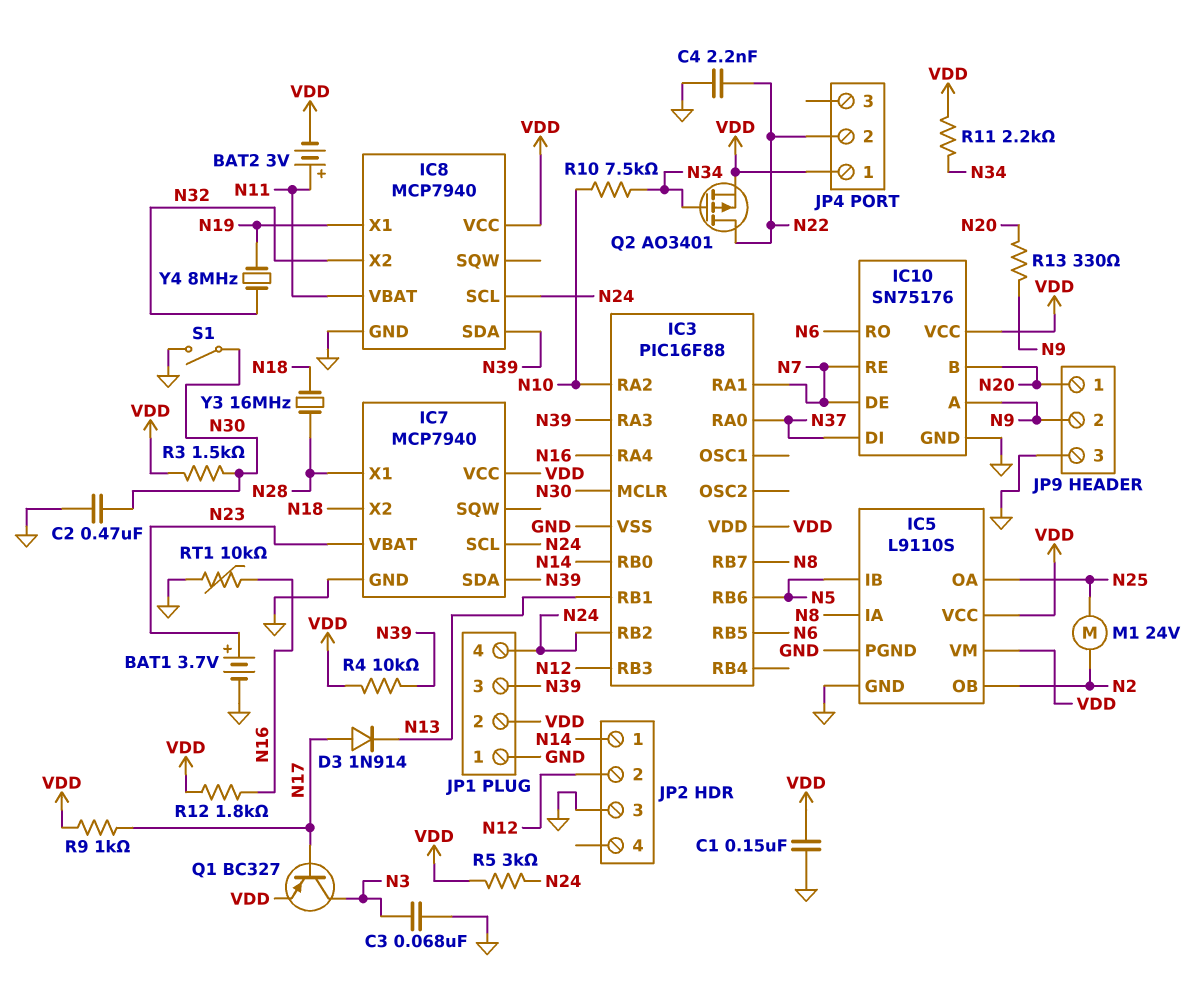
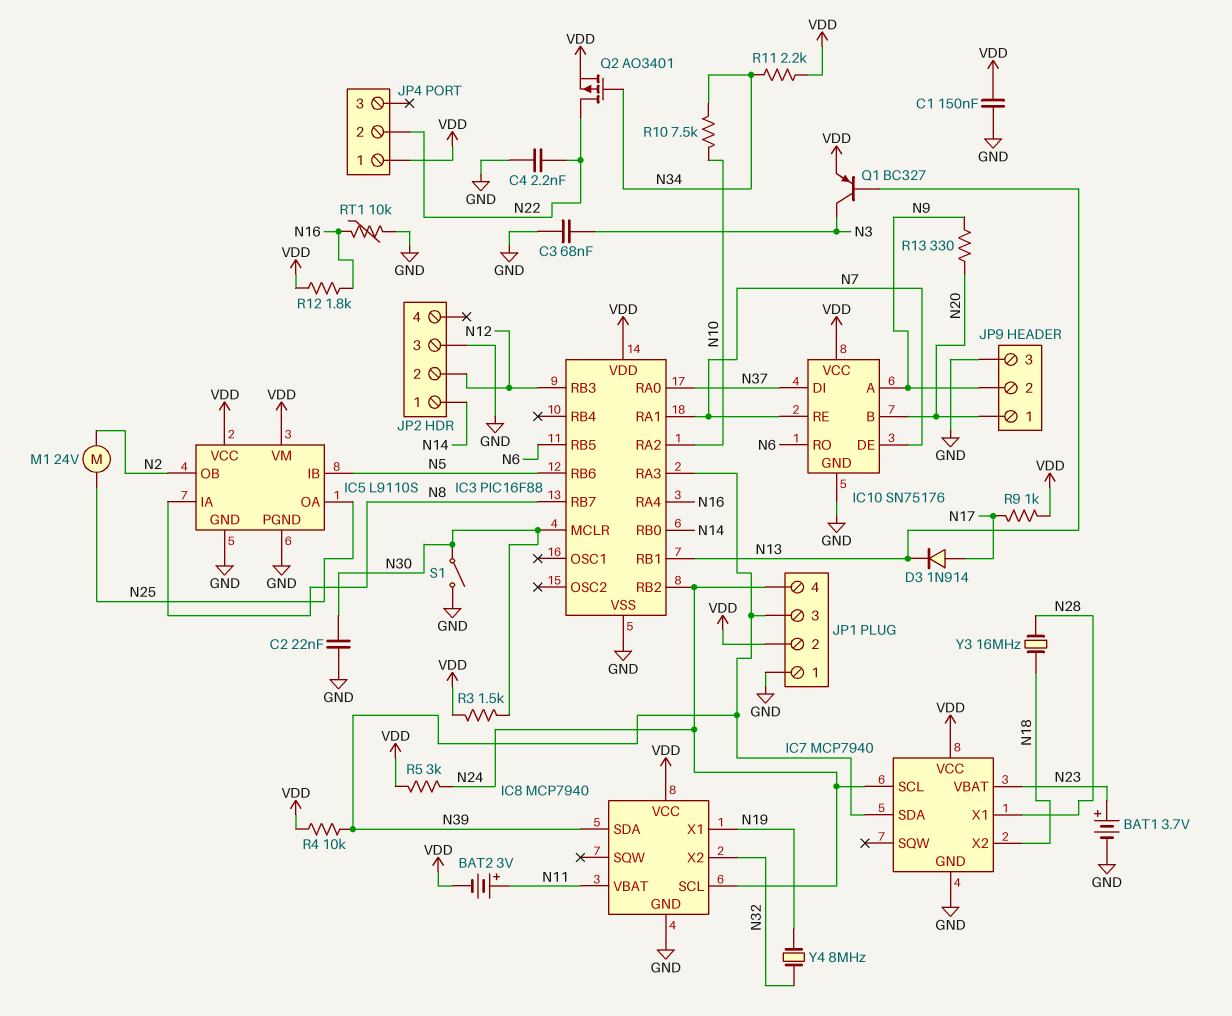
C2: 470nF (GND, N30) -> 22nF (GND, N30)
Q1: PNP BC327 (B N17, C N3, E VDD) -> PNP BC327 (B N13, C N3, E VDD)

